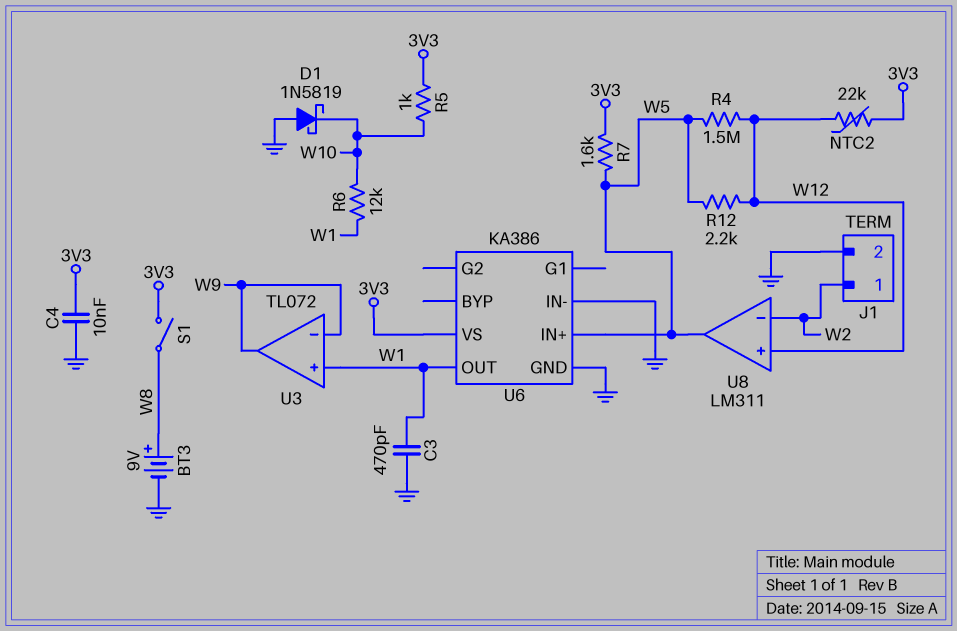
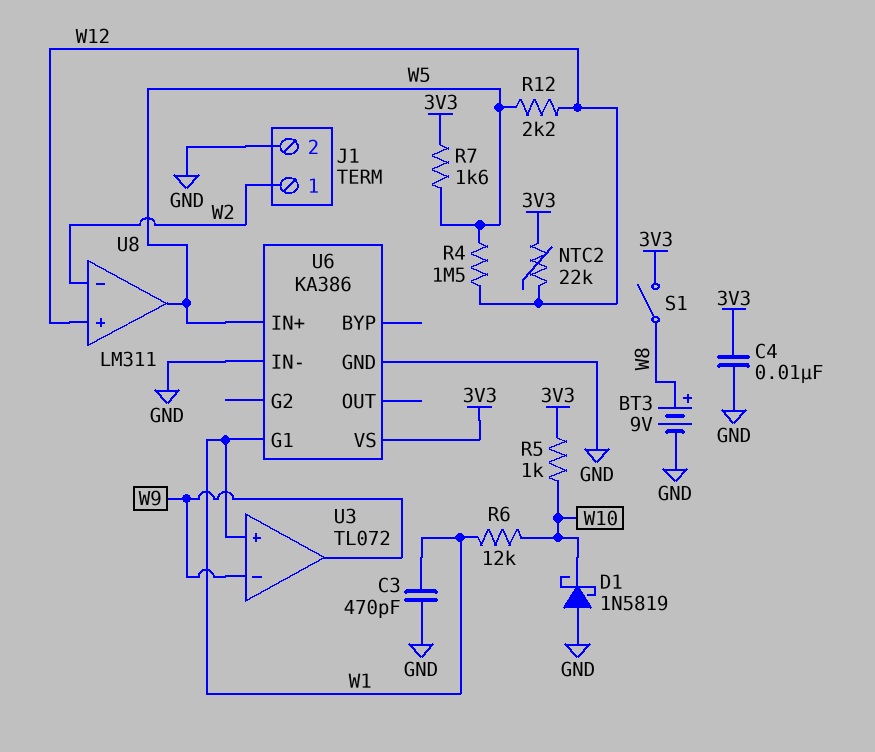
U6 pin G1: none -> W1
U6 pin OUT: W1 -> none

